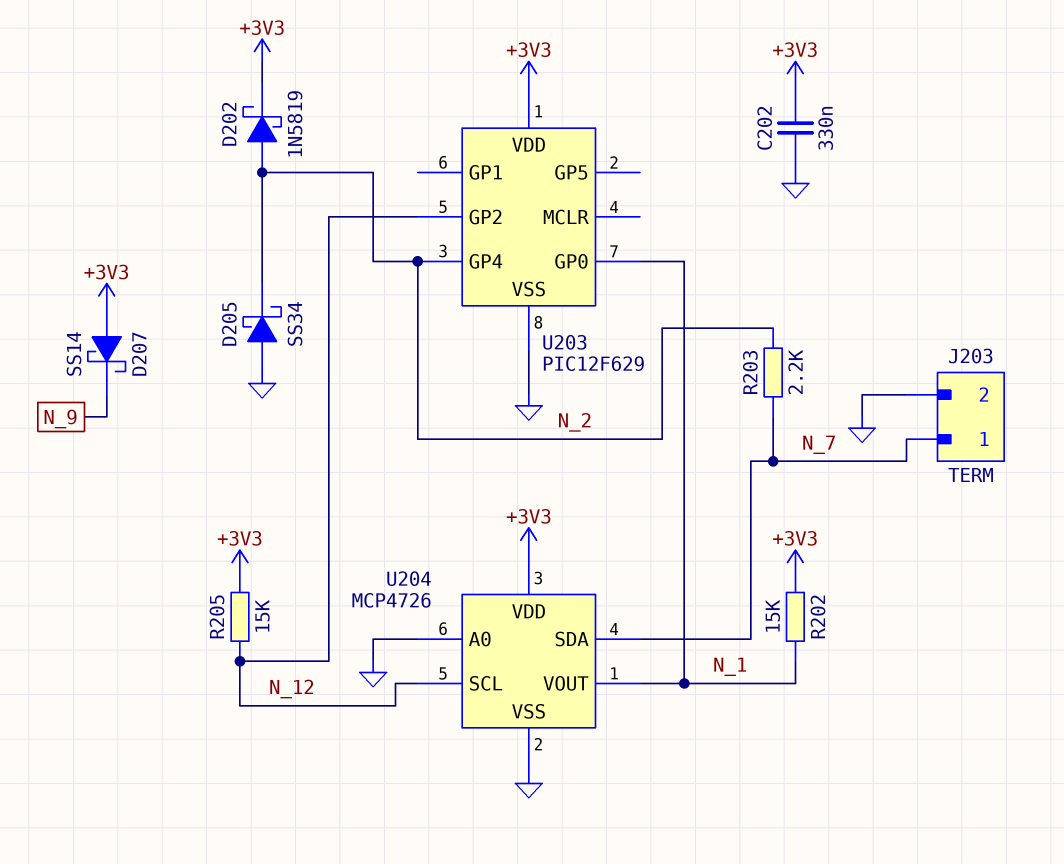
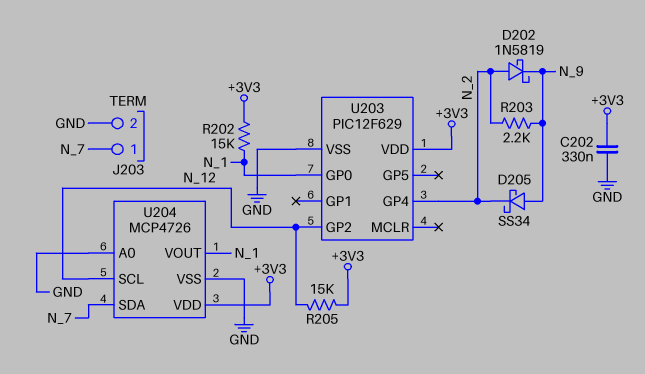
D202: schottky 1N5819 (A N_2, K +3V3) -> schottky 1N5819 (A N_2, K N_9)
D205: schottky SS34 (A GND, K N_2) -> schottky SS34 (A N_9, K N_2)
D207: schottky SS14 (A +3V3, K N_9) -> none
R203: 2.2k (N_2, N_7) -> 2.2k (N_2, N_9)

